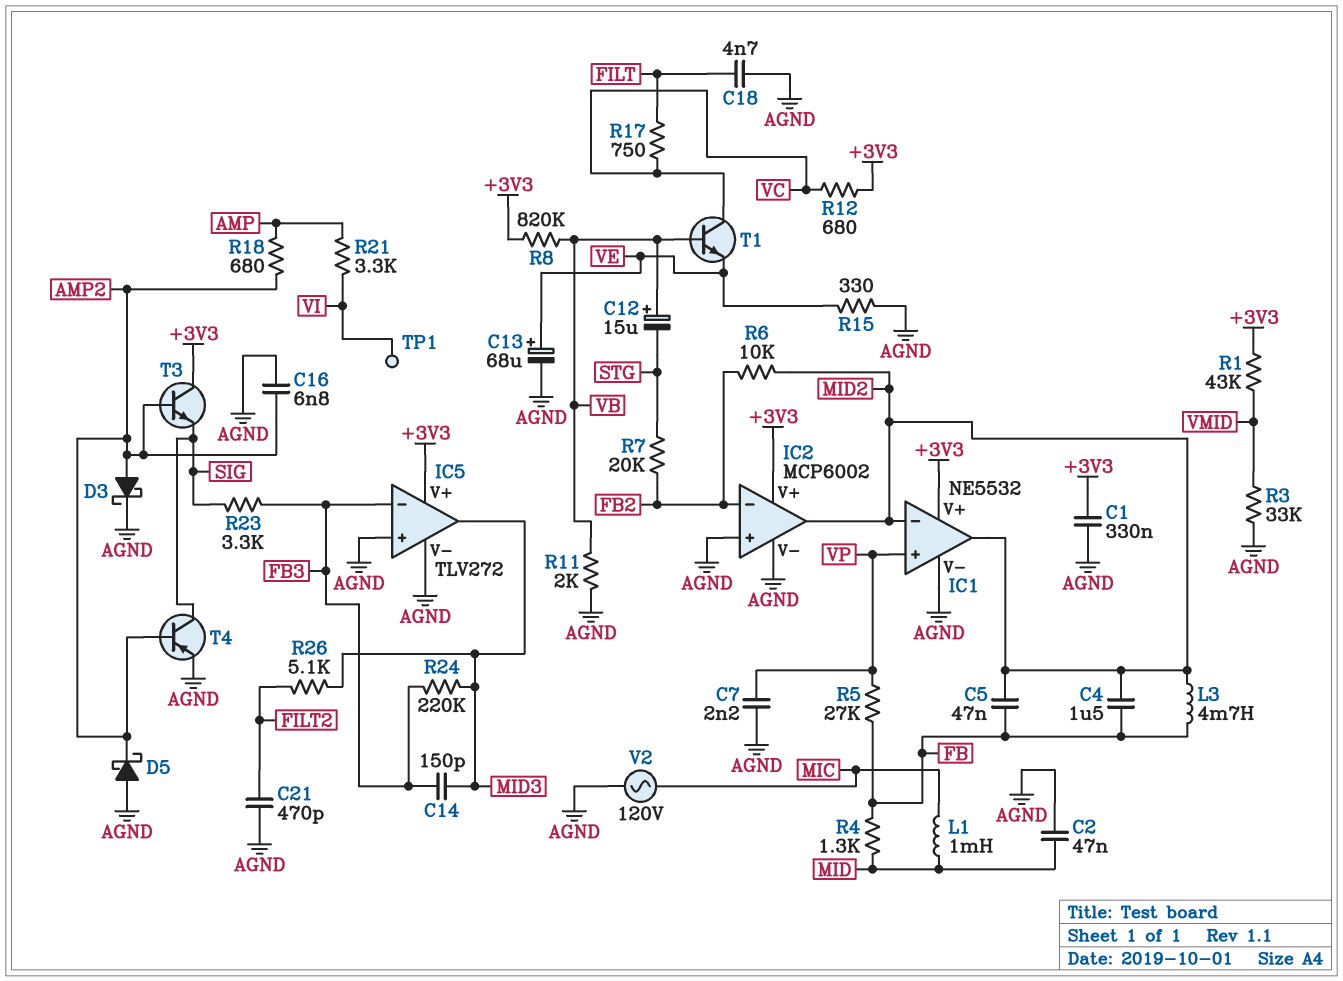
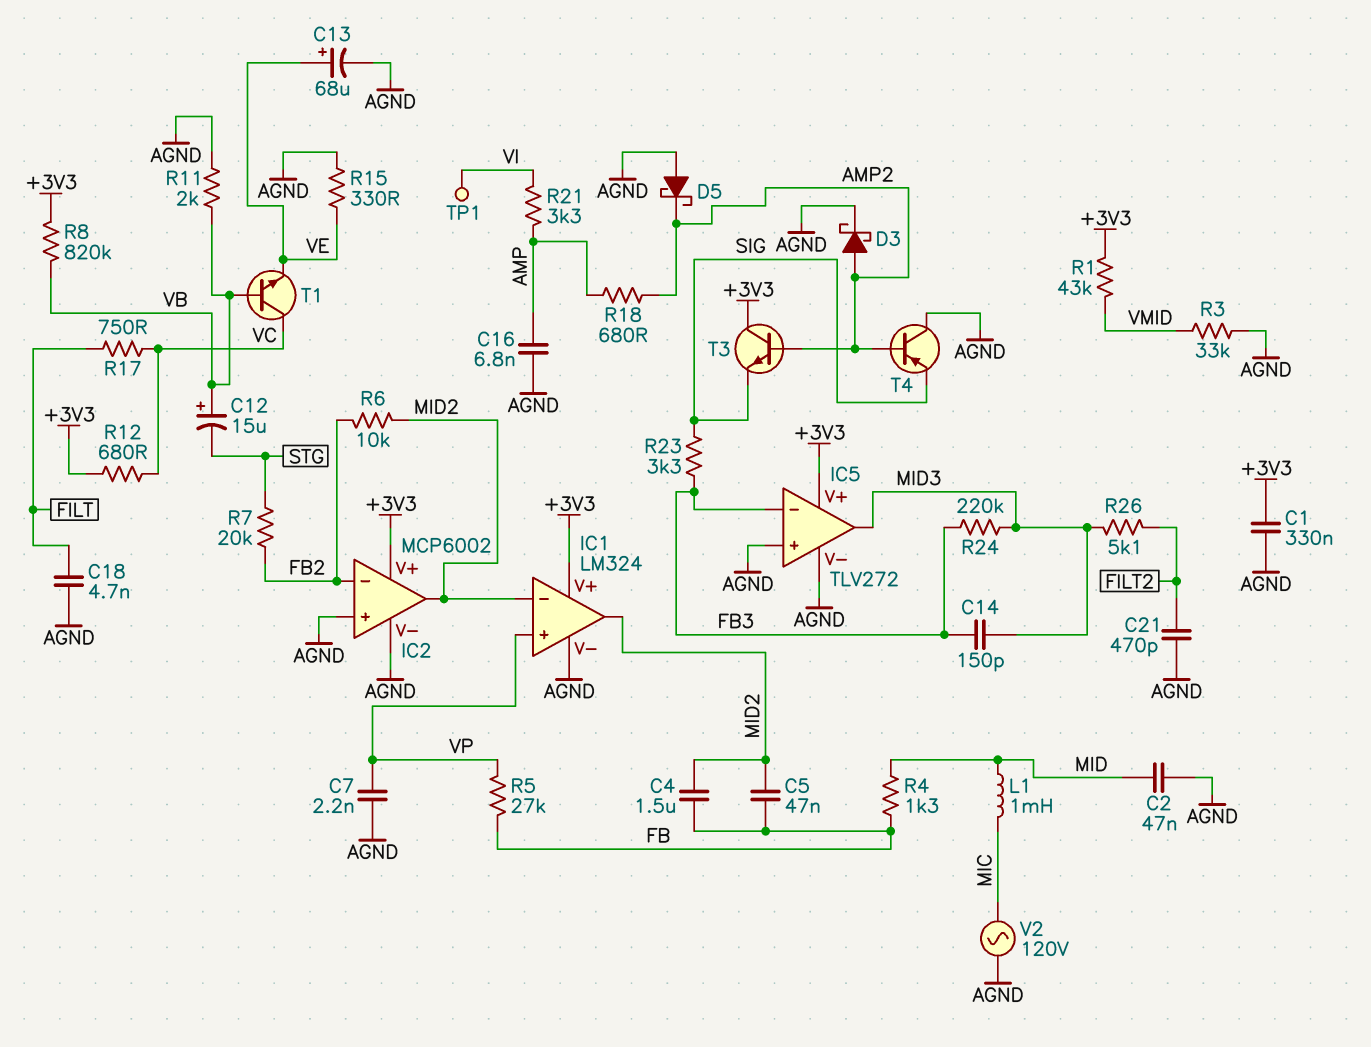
C16: 6.8nF (AGND, AMP2) -> 6.8nF (AGND, AMP)
IC1: NE5532 -> LM324
L3: 4.7mH (FB, MID2) -> none
T4: PNP (B AMP2, C SIG, E AGND) -> PNP (B AMP2, C AGND, E SIG)

